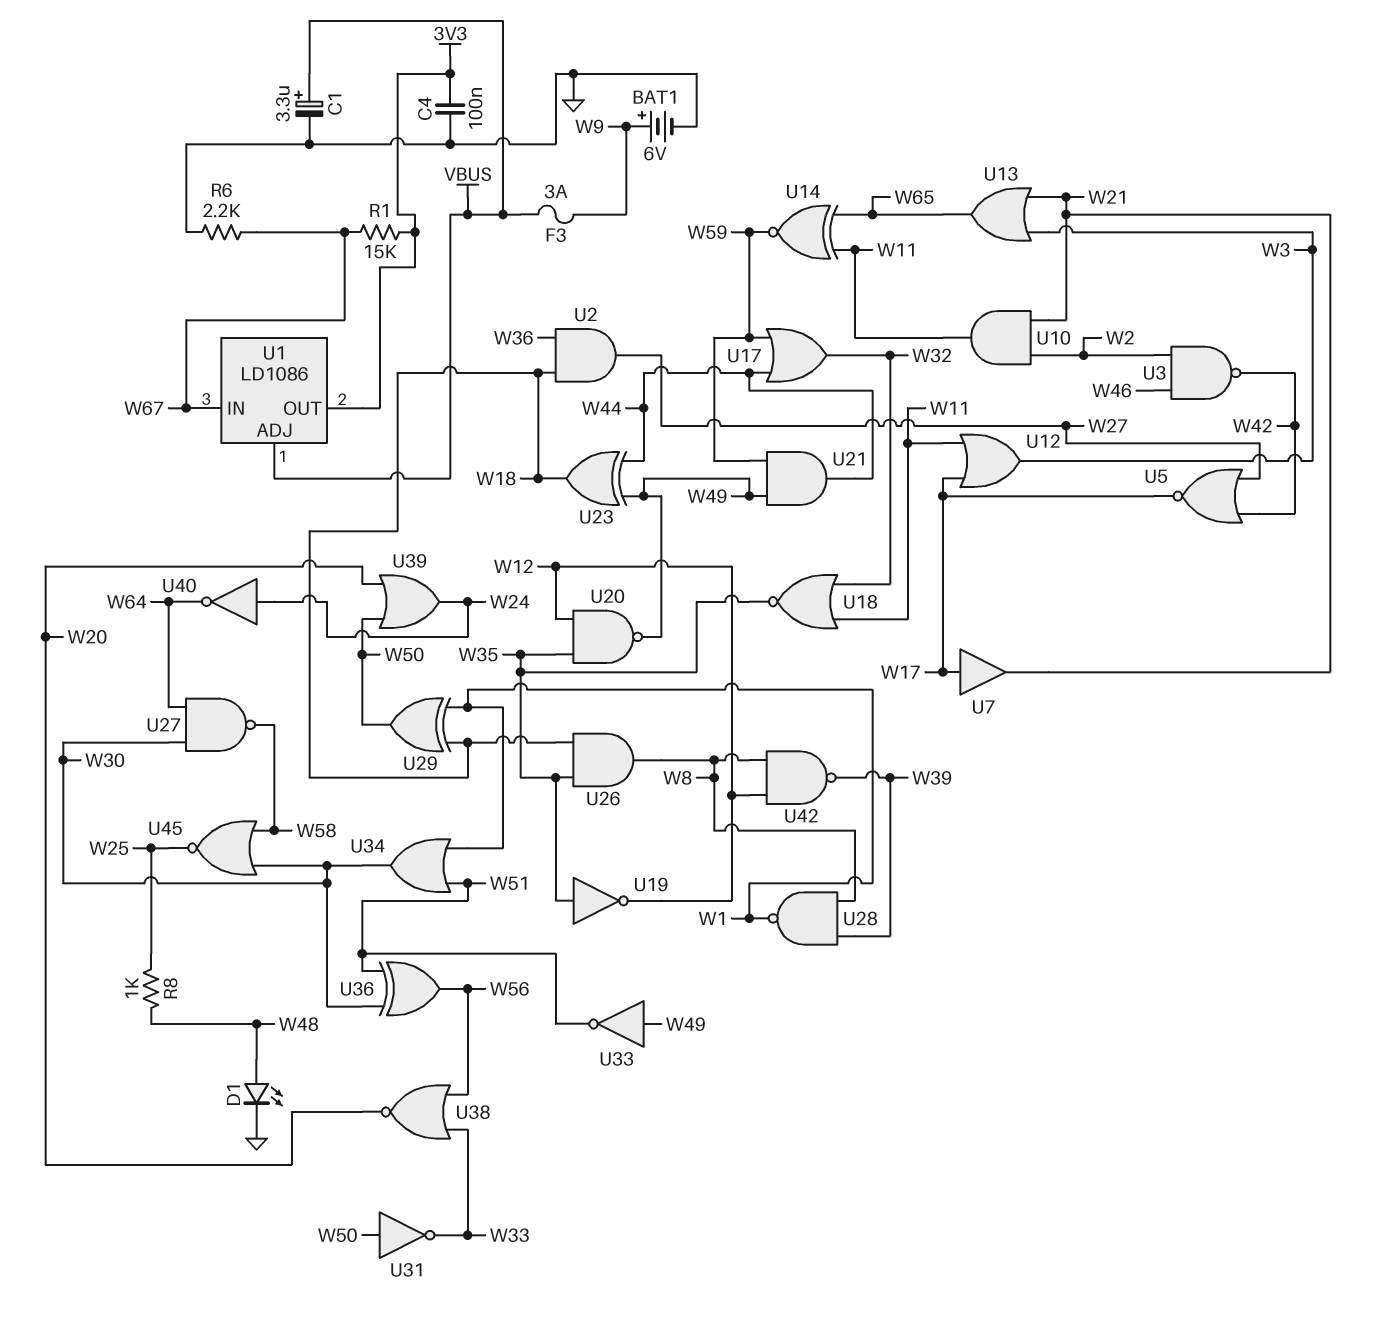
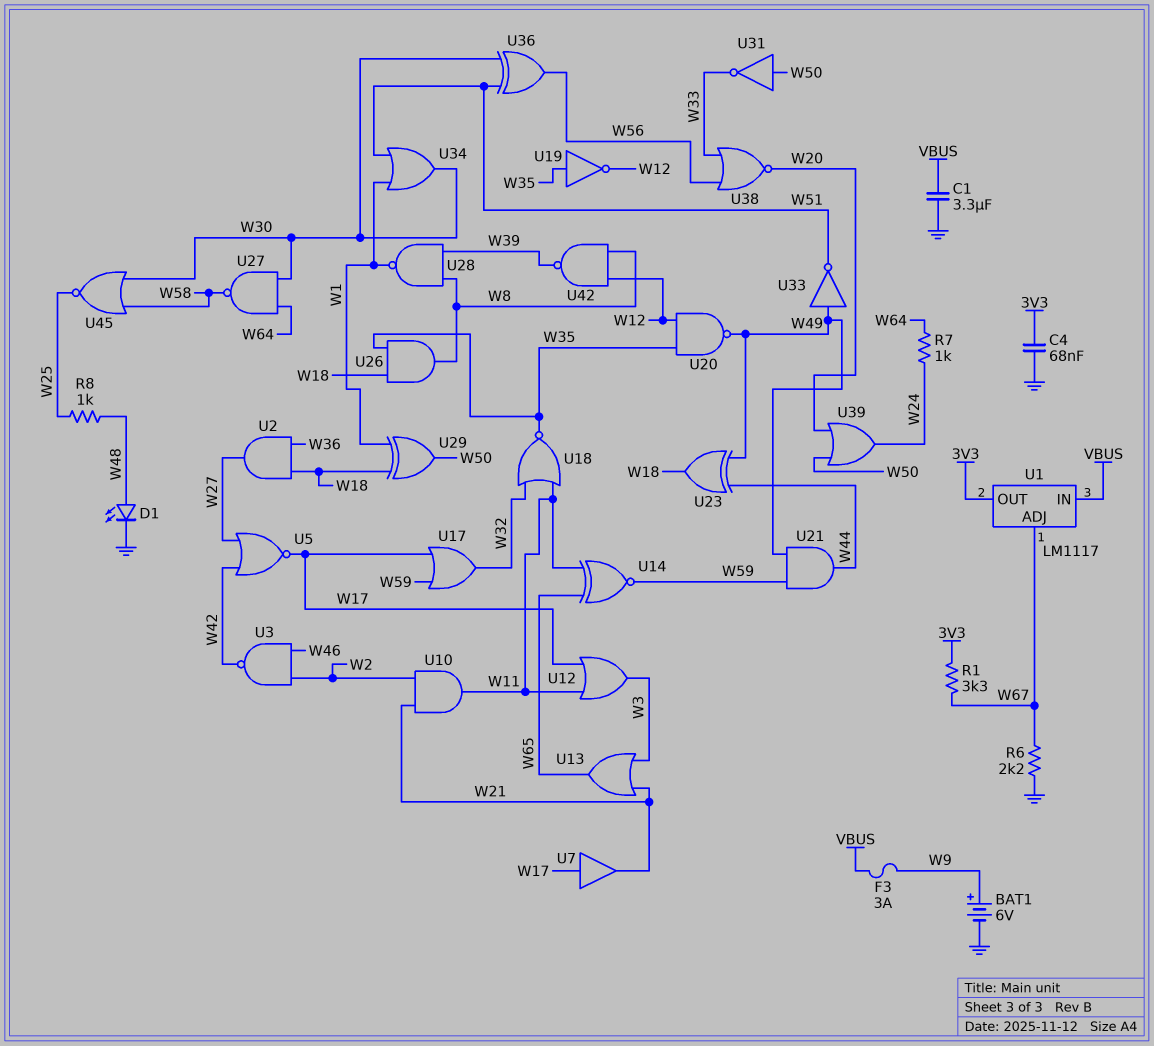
C1: 3.3uF (plus VBUS, minus GND) -> 3.3uF (GND, VBUS)
C4: 100nF (3V3, GND) -> 68nF (3V3, GND)
R1: 15k (3V3, W67) -> 3.3k (3V3, W67)
R7: none -> 1k (W24, W64)
U1: LD1086 -> LM1117
U1 pin ADJ: VBUS -> W67
U1 pin IN: W67 -> VBUS
U17: OR (in W44, in W59, out W32) -> OR (in W17, in W59, out W32)
U40: NOT (in W24, out W64) -> none

